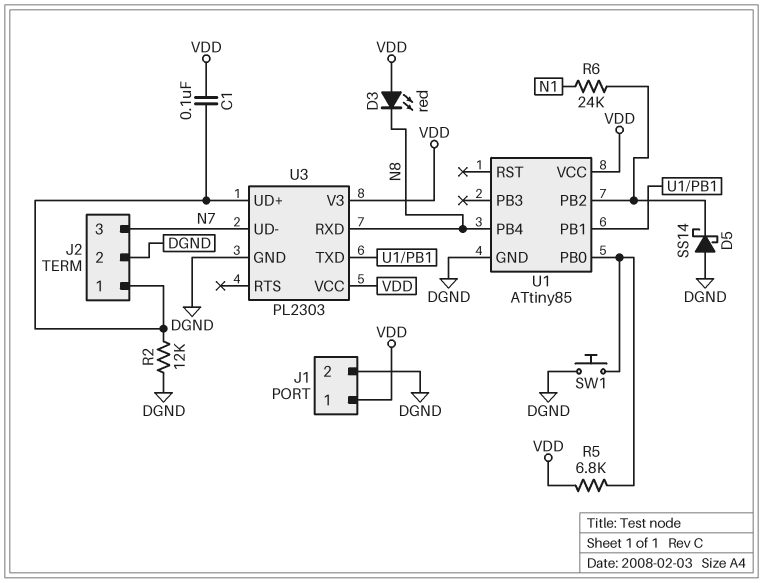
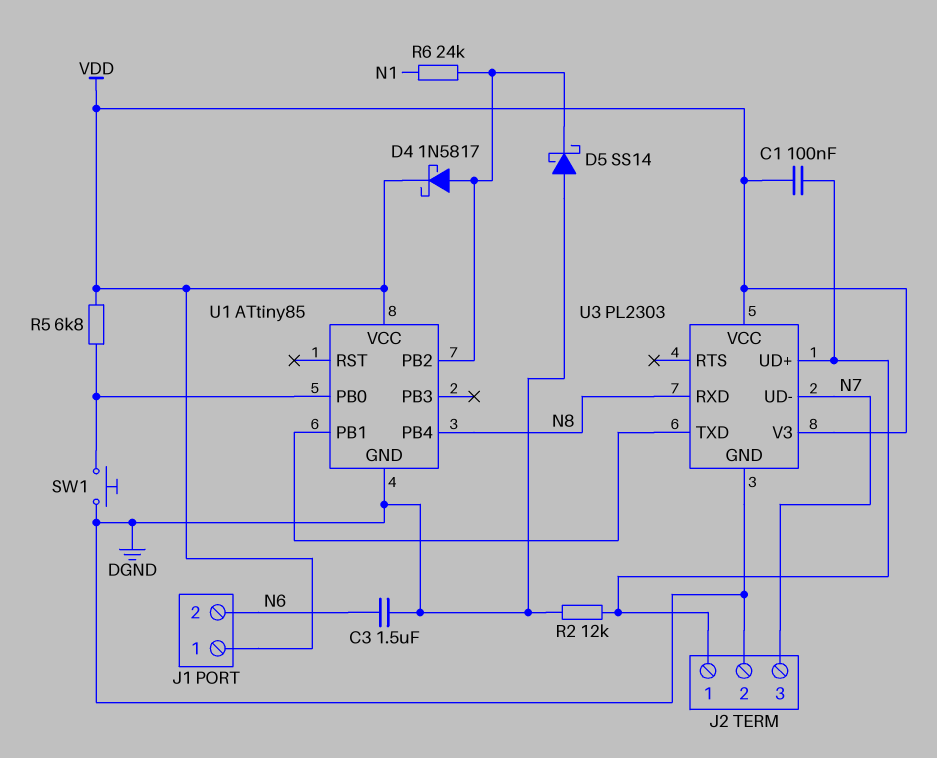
C3: none -> 1.5uF (DGND, N6)
D3: LED red (A VDD, K N8) -> none
D4: none -> schottky 1N5817 (A U1/PB2, K VDD)
J1 pin 2: DGND -> N6

